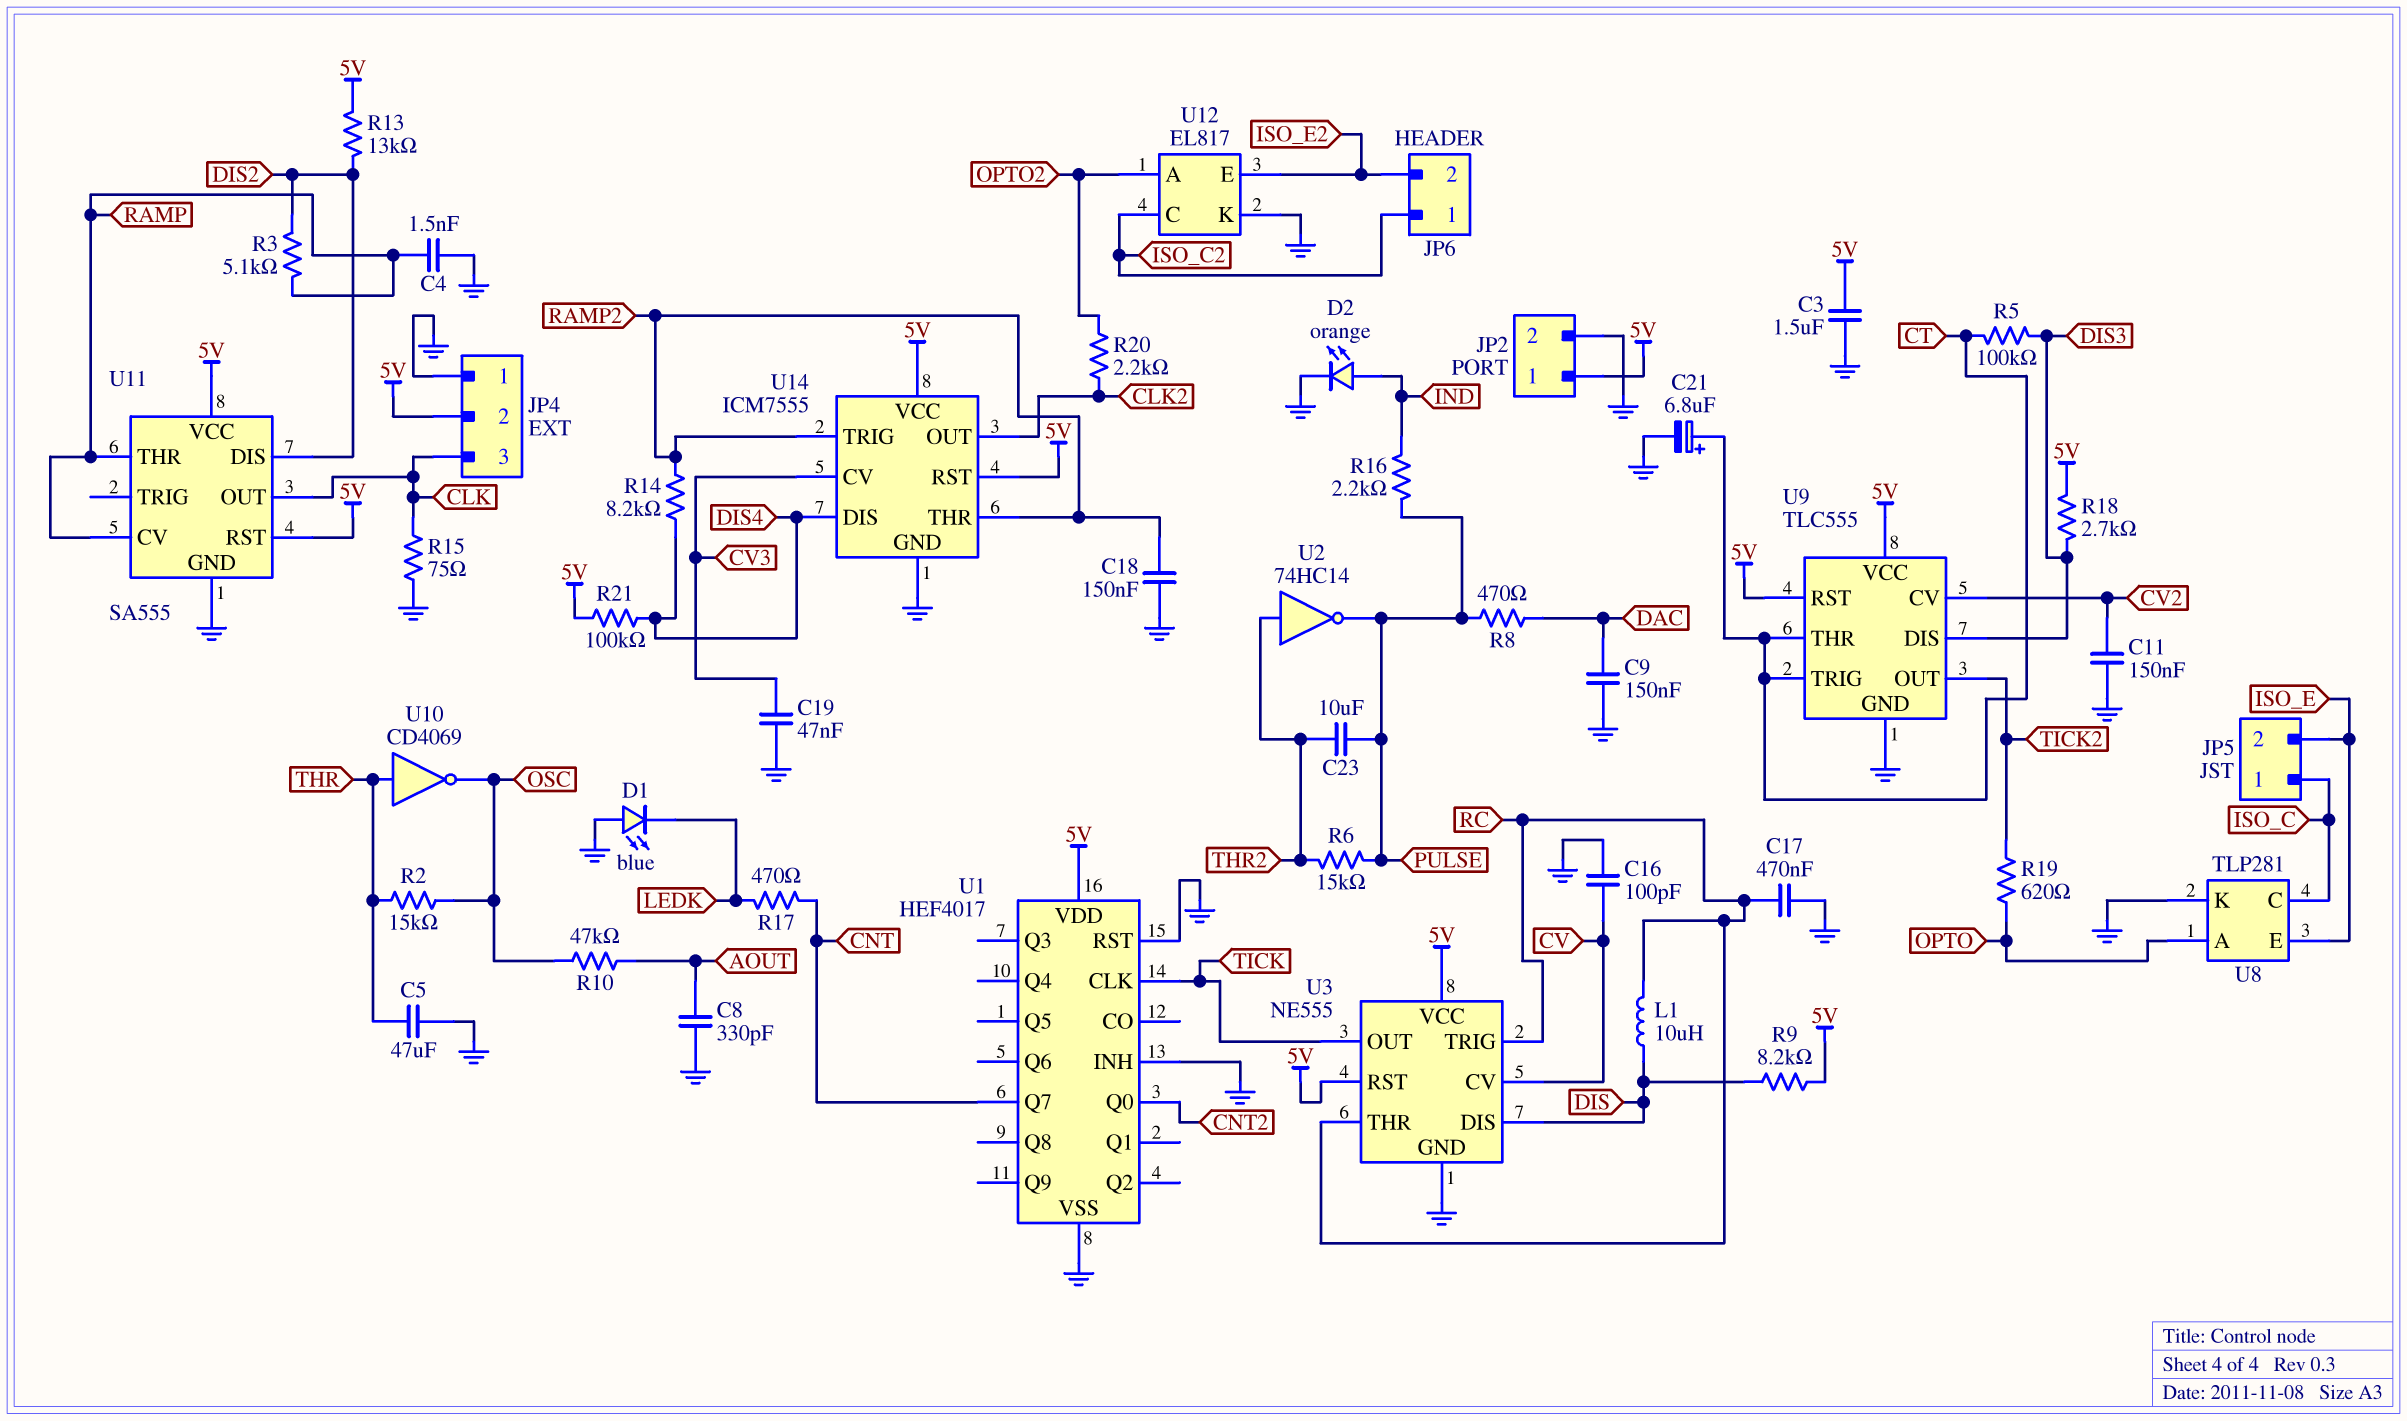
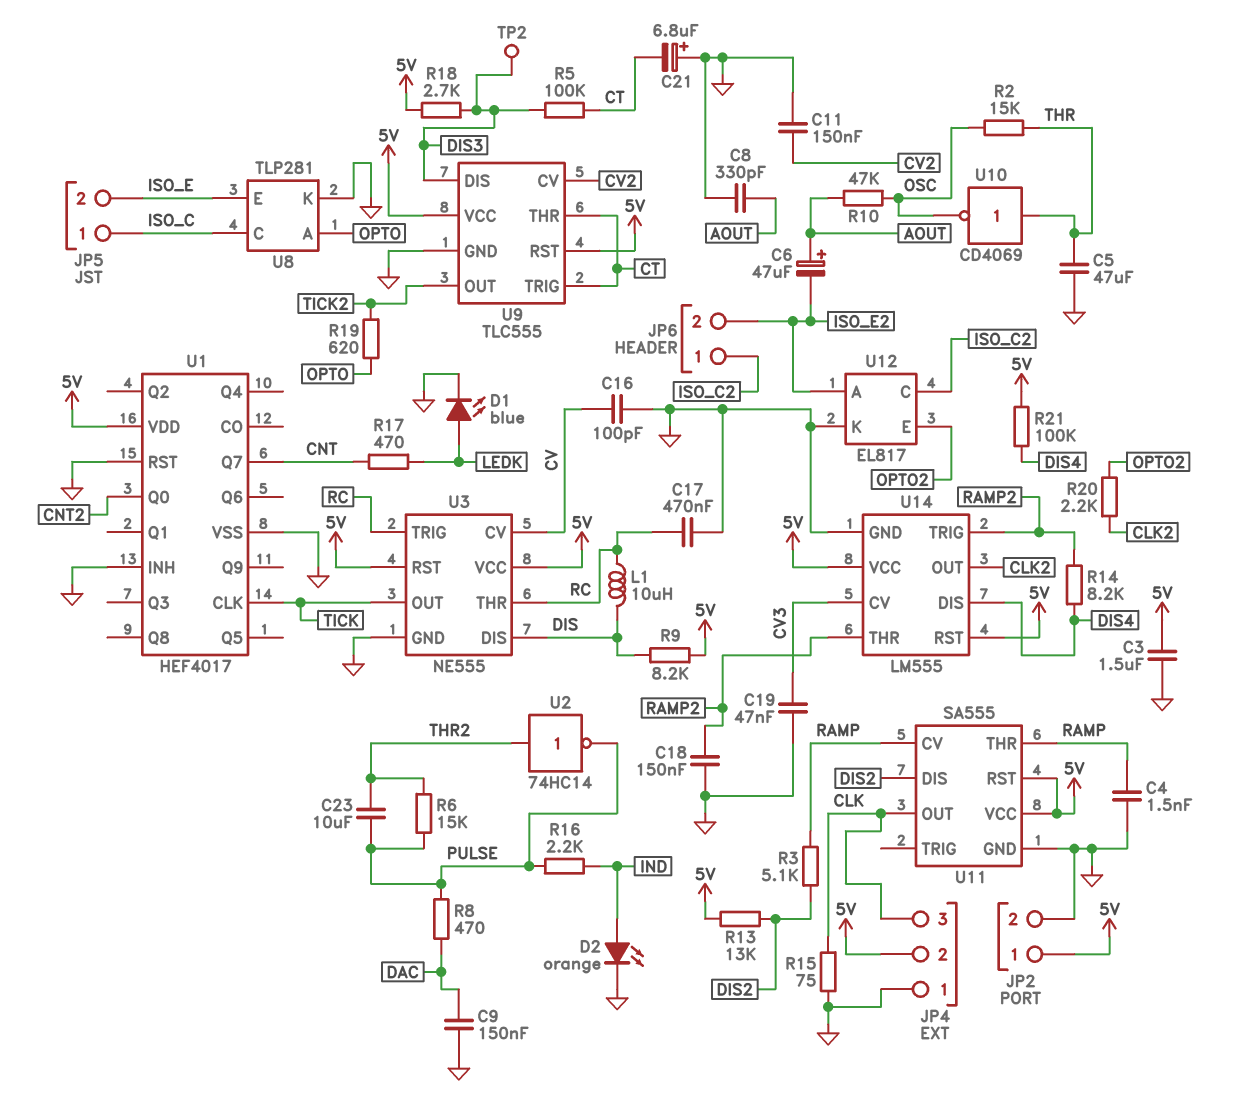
C6: none -> 47uF (plus AOUT, minus ISO_E2)
C21: 6.8uF (plus CT, minus GND) -> 6.8uF (plus GND, minus CT)
D1: LED blue (A GND, K LEDK) -> LED blue (A LEDK, K GND)
TP2: none -> test point (DIS3)
U12 pin A: OPTO2 -> ISO_E2
U12 pin E: ISO_E2 -> OPTO2
U14: ICM7555 -> LM555

